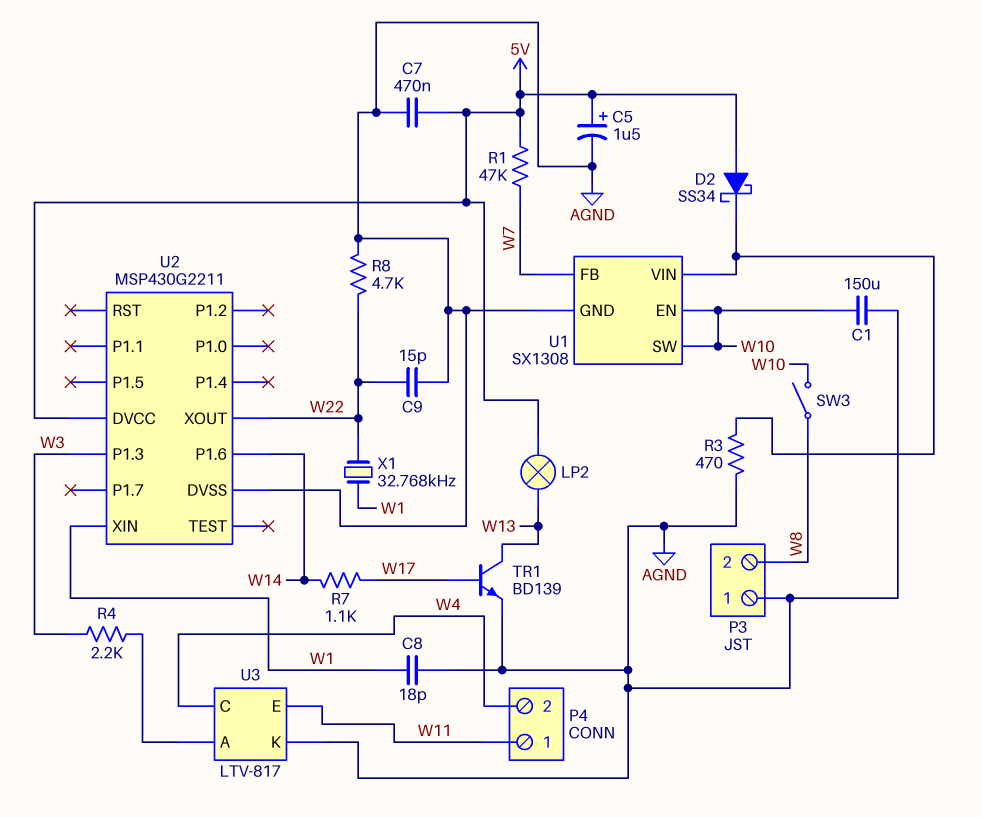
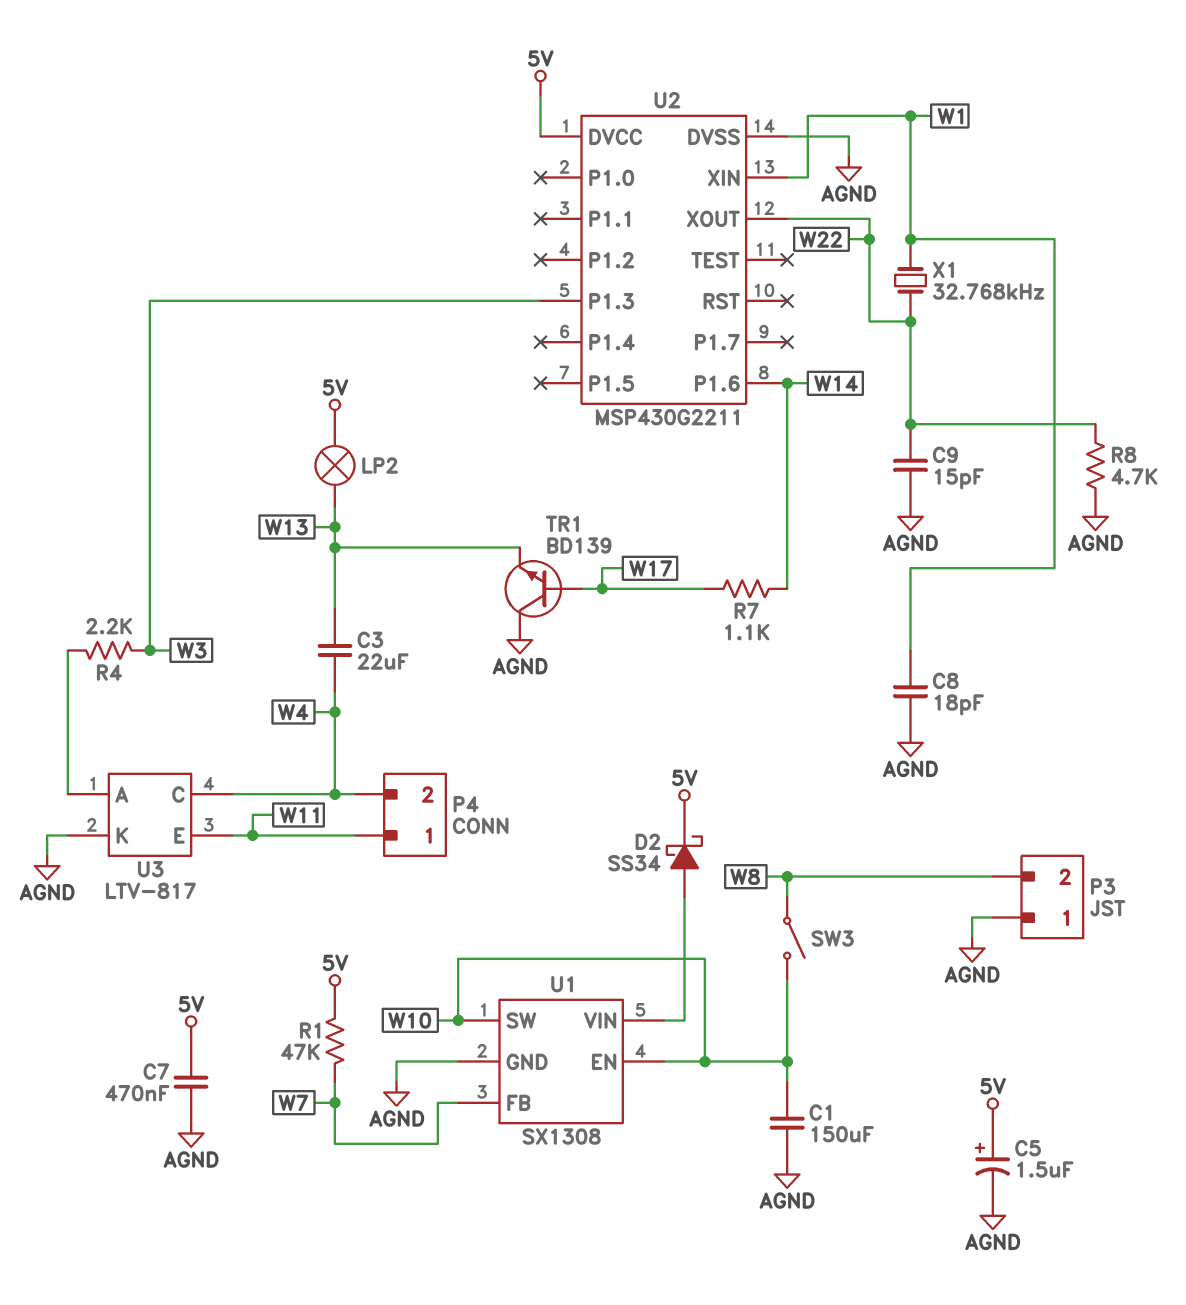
C3: none -> 22uF (W4, W13)
D2: schottky SS34 (A 5V, K U1/VIN) -> schottky SS34 (A U1/VIN, K 5V)
R3: 470 (AGND, U1/VIN) -> none
TR1: NPN BD139 (B W17, C W13, E AGND) -> NPN BD139 (B W17, C AGND, E W13)

